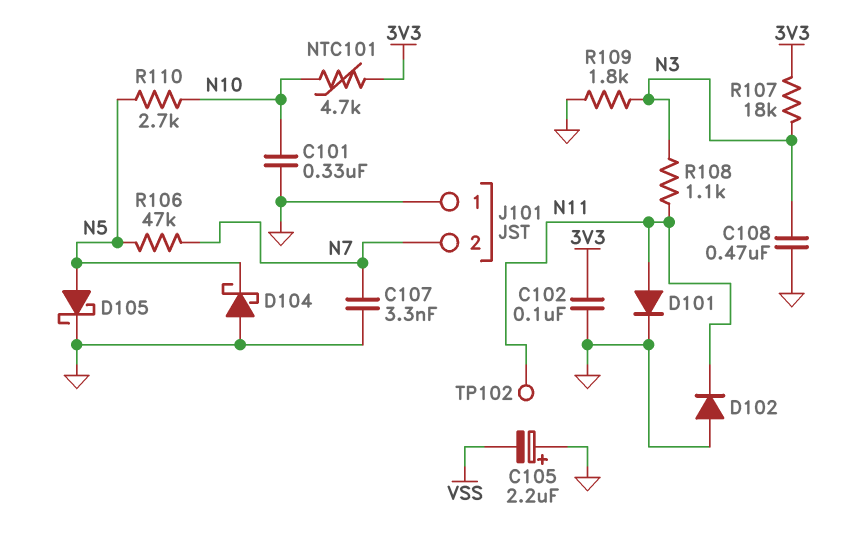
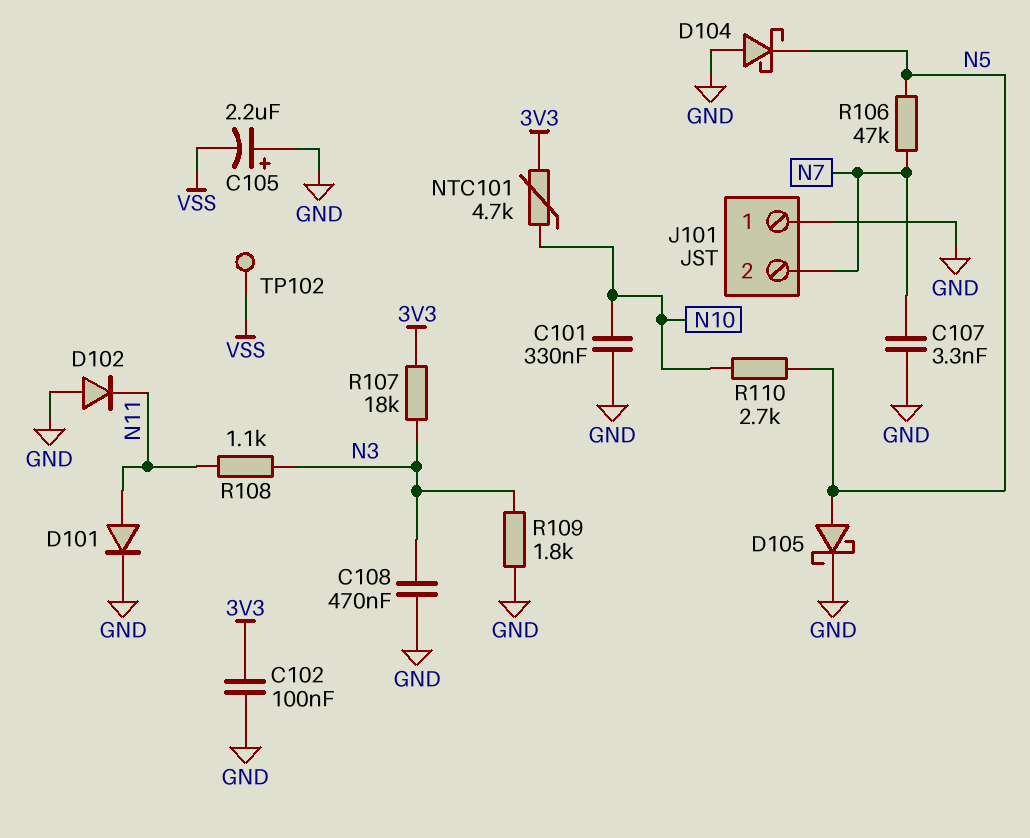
TP102: test point (N11) -> test point (VSS)

